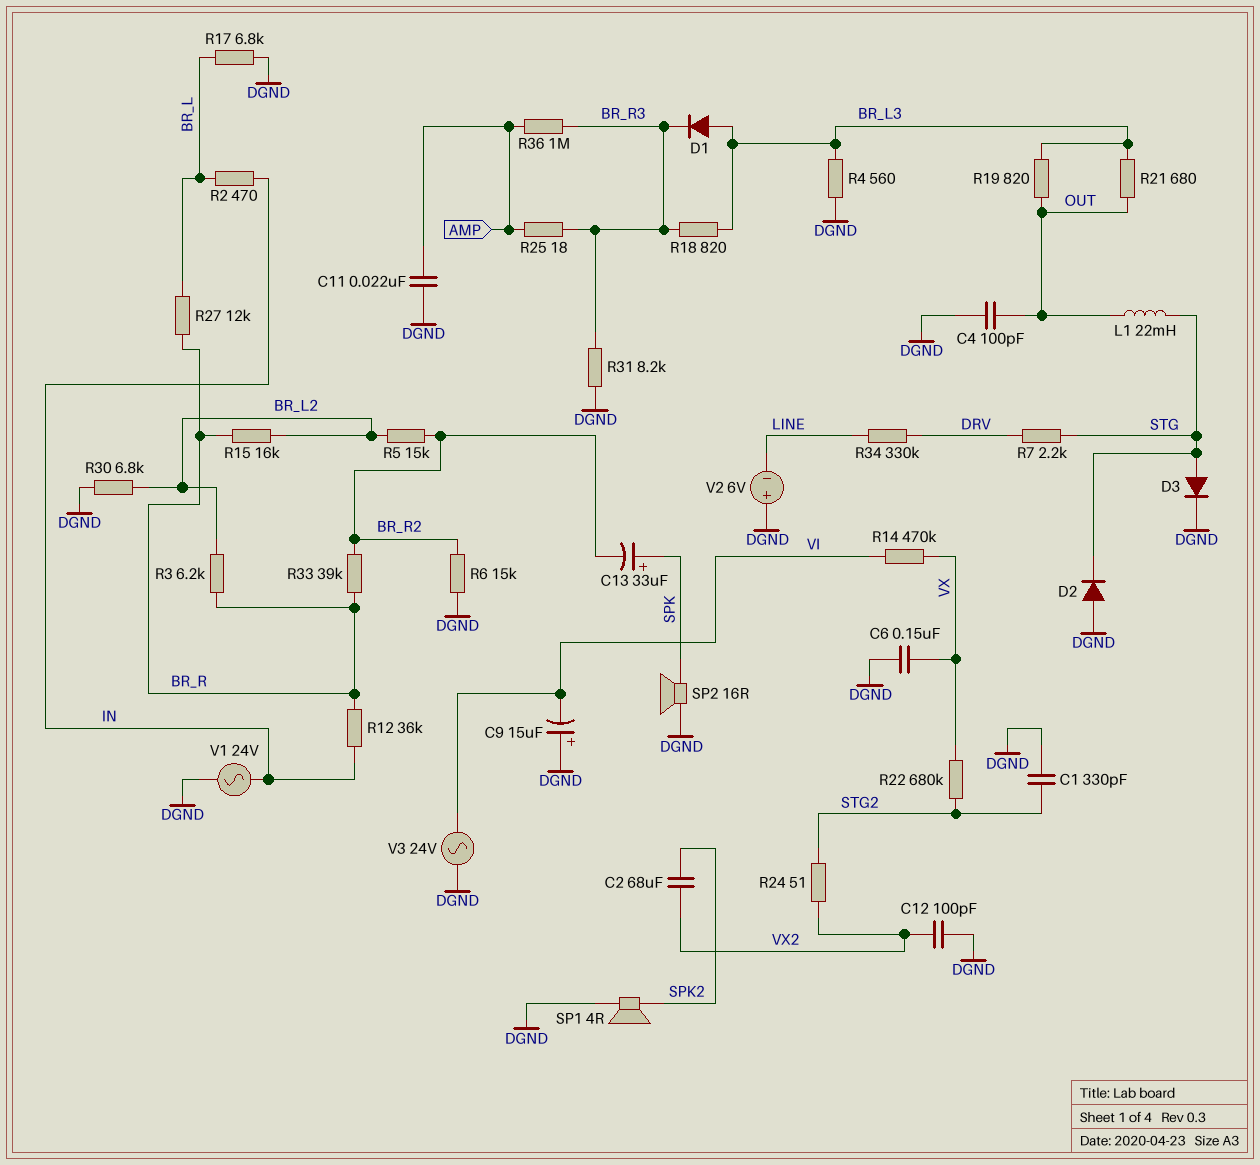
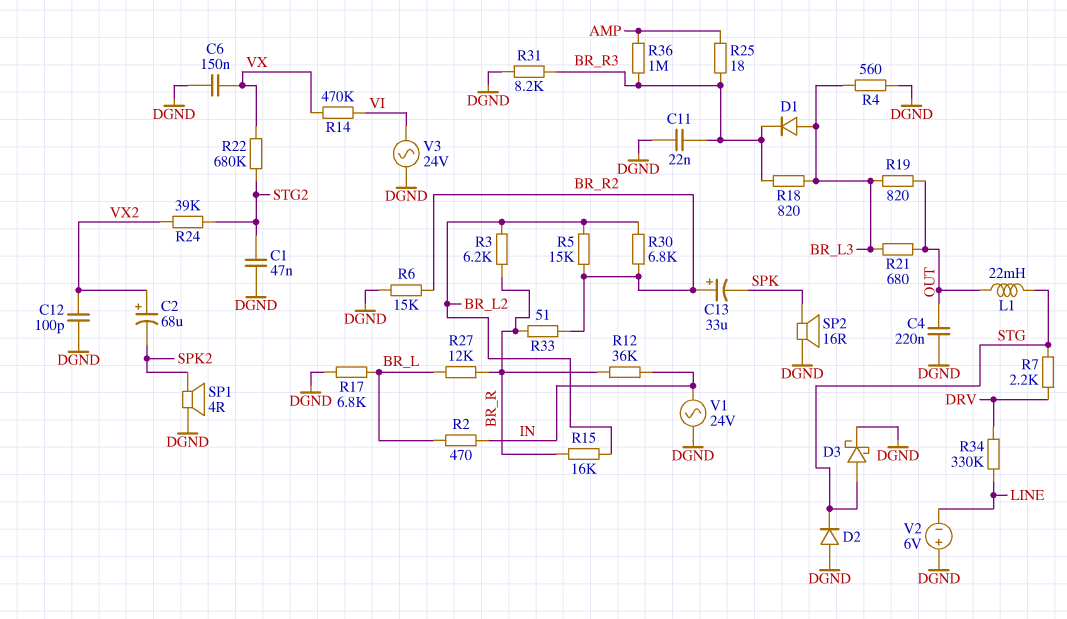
C1: 330pF (DGND, STG2) -> 47nF (DGND, STG2)
C2: 68uF (SPK2, VX2) -> 68uF (plus VX2, minus SPK2)
C4: 100pF (DGND, OUT) -> 220nF (DGND, OUT)
C9: 15uF (plus DGND, minus VI) -> none
C11: 22nF (AMP, DGND) -> 22nF (BR_R3, DGND)
C13: 33uF (plus SPK, minus BR_R2) -> 33uF (plus BR_R2, minus SPK)
D3: diode (A STG, K DGND) -> schottky (A STG, K DGND)
R24: 51 (STG2, VX2) -> 39k (STG2, VX2)
R30: 6.8k (BR_L2, DGND) -> 6.8k (BR_L2, BR_R2)
R33: 39k (BR_R, BR_R2) -> 51 (BR_R, BR_R2)

